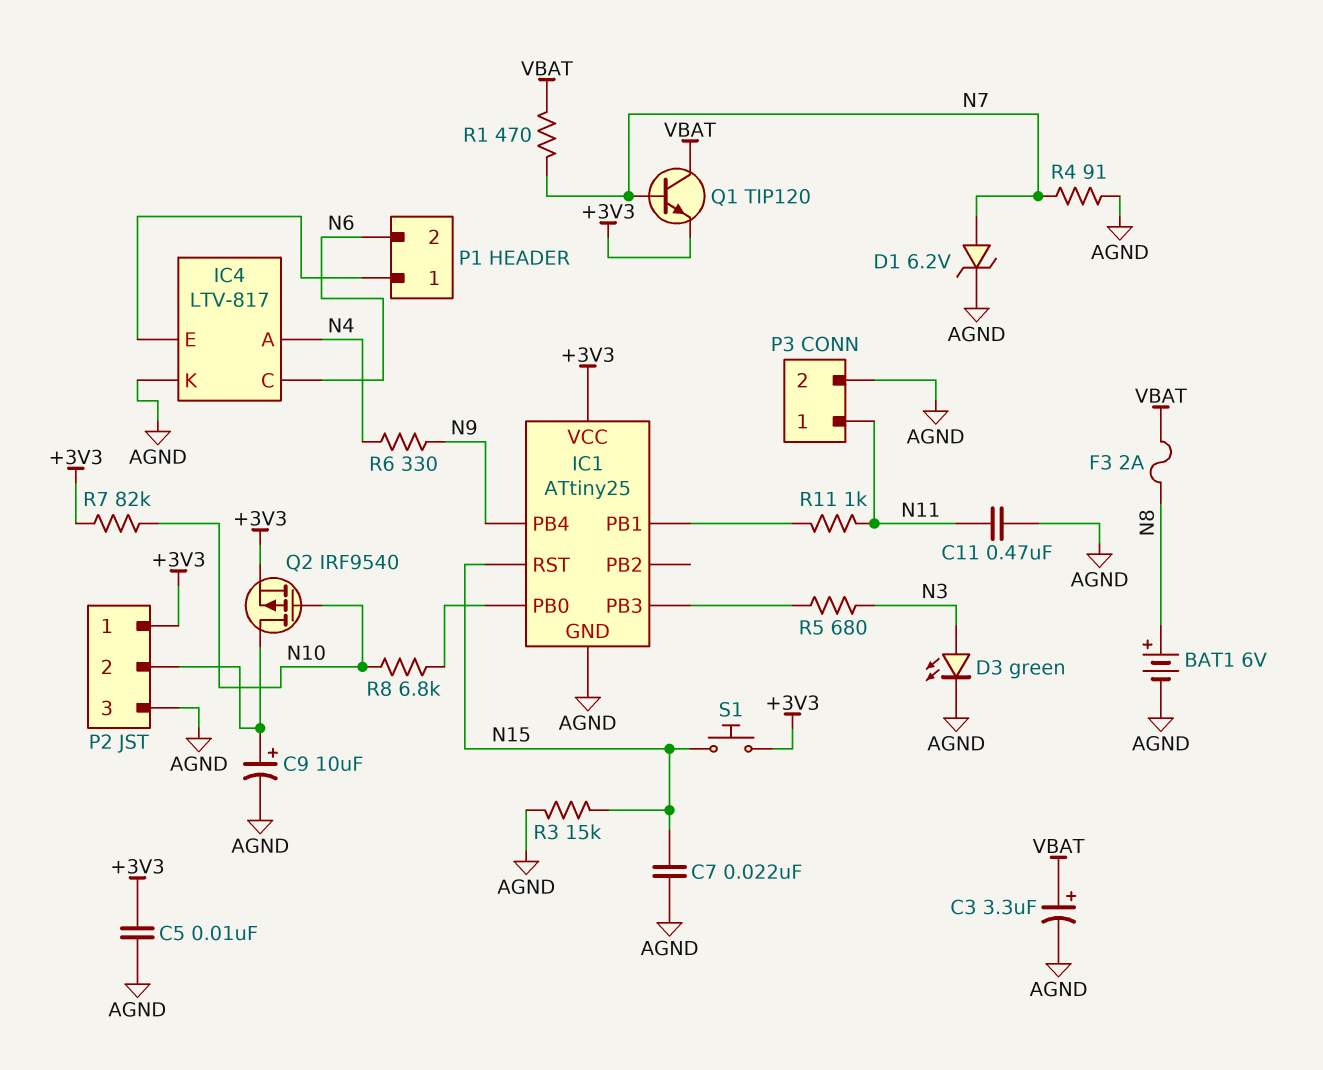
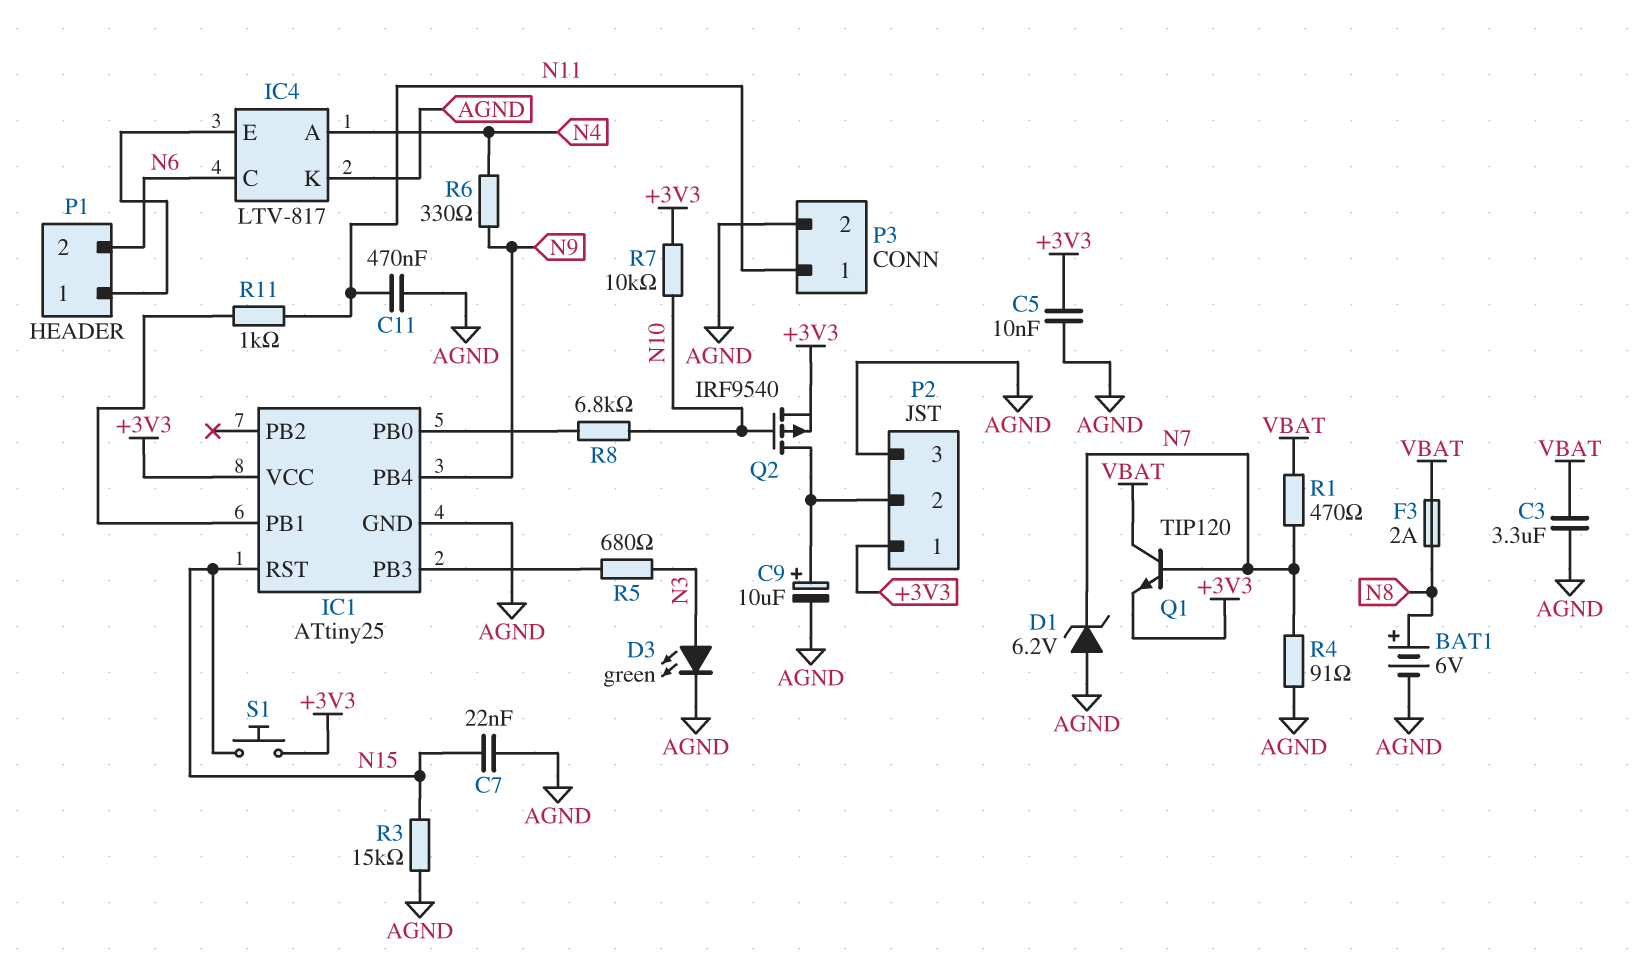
C3: 3.3uF (plus VBAT, minus AGND) -> 3.3uF (AGND, VBAT)
D1: zener 6.2V (A N7, K AGND) -> zener 6.2V (A AGND, K N7)
R7: 82k (+3V3, N10) -> 10k (+3V3, N10)

